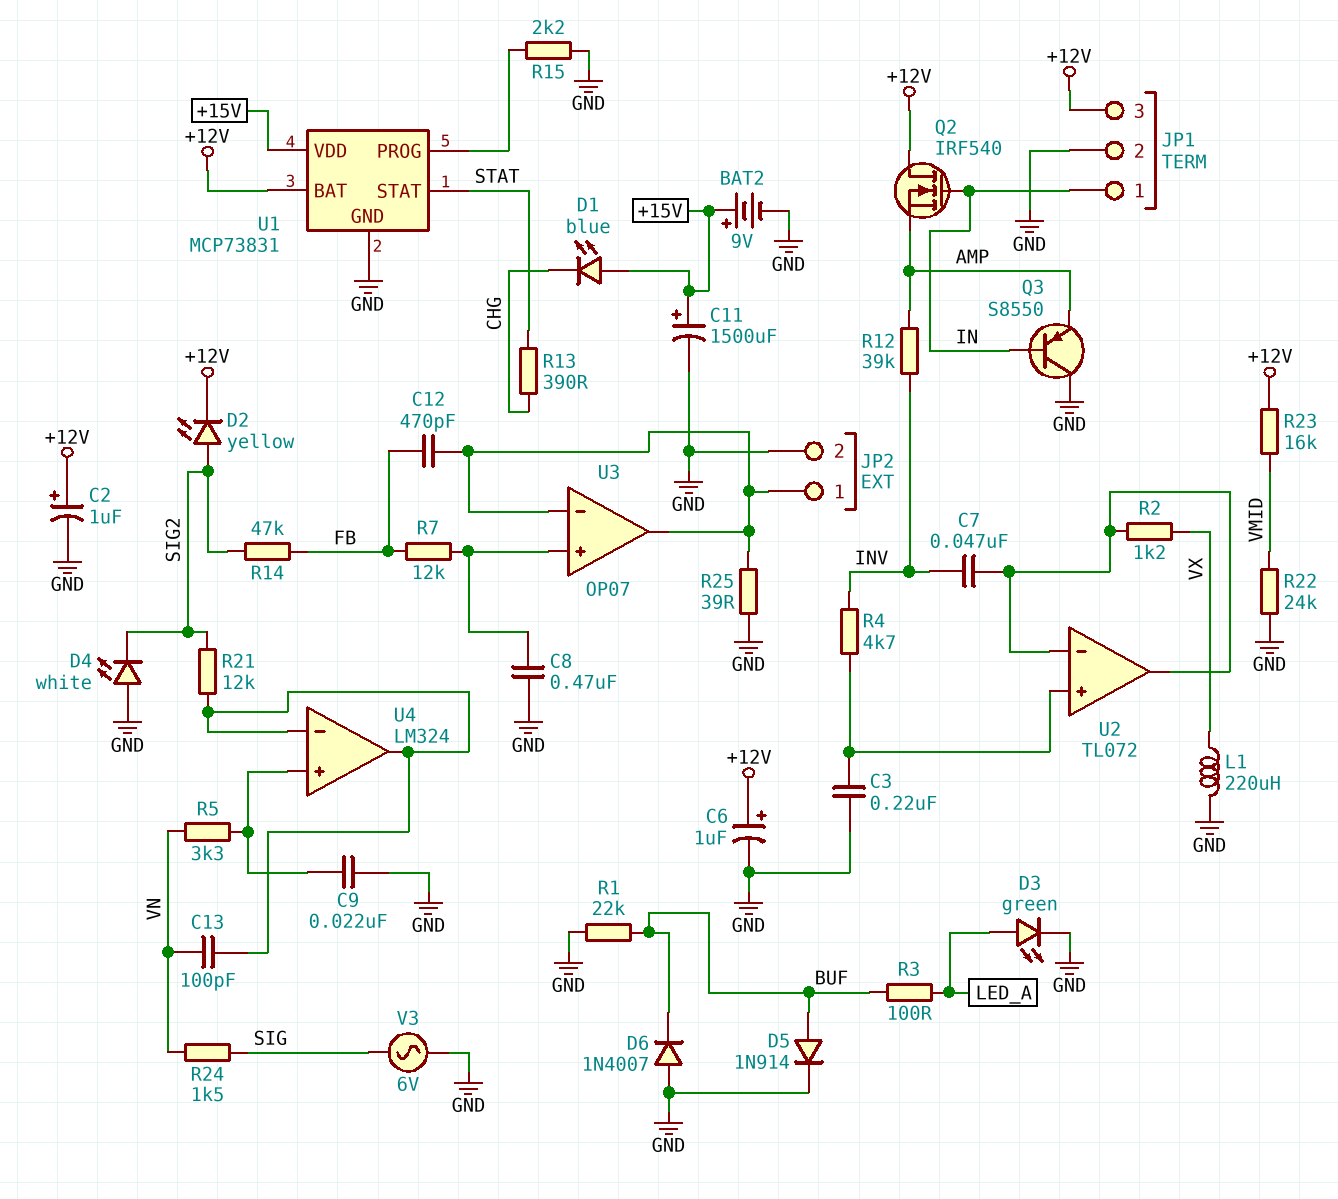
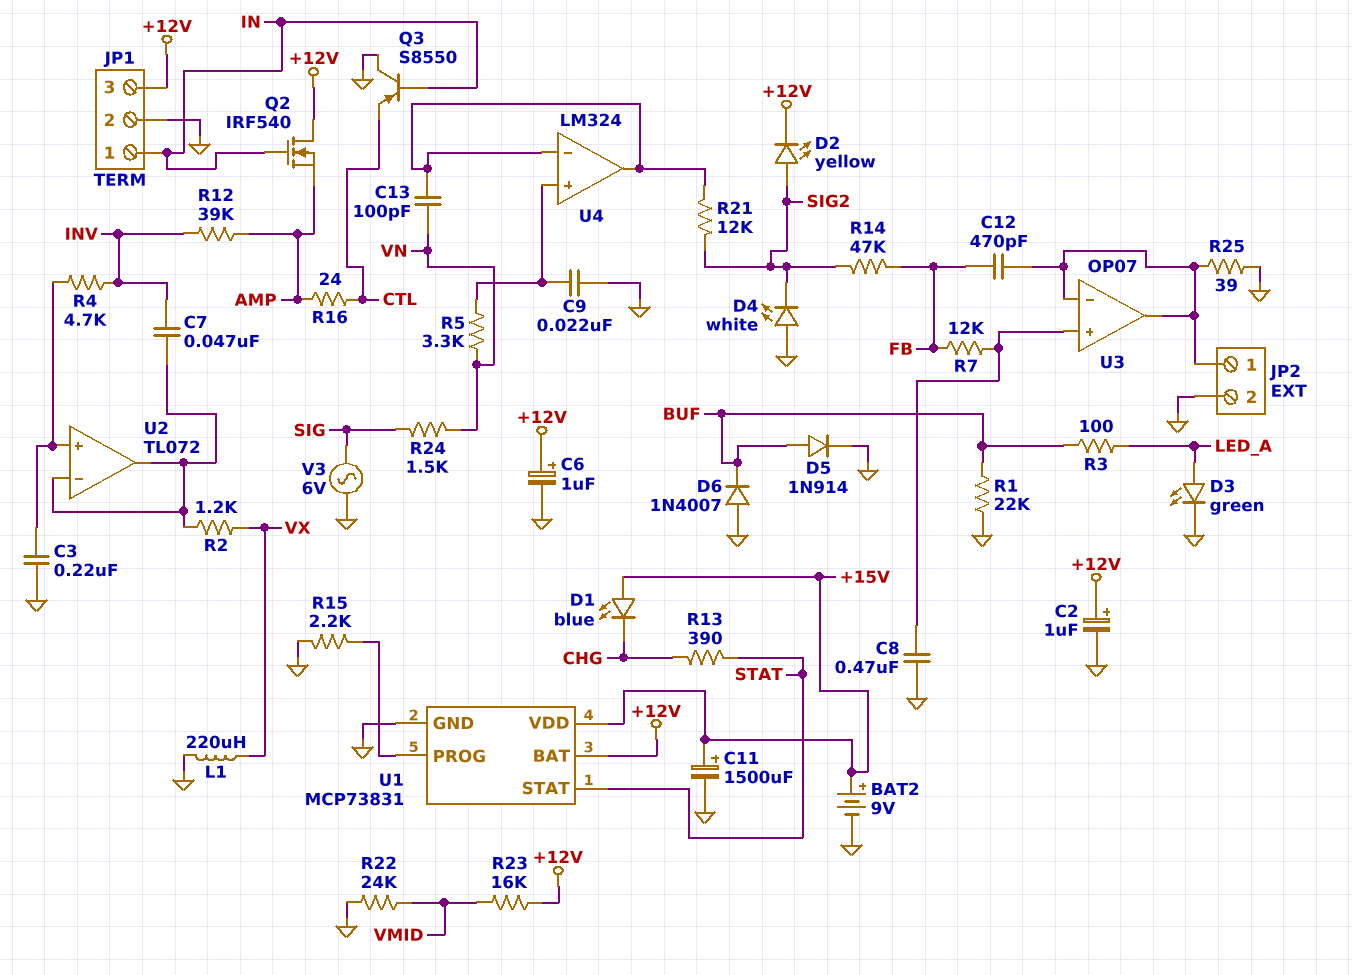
Q3: PNP S8550 (B IN, C GND, E AMP) -> PNP S8550 (B IN, C GND, E CTL)
R16: none -> 24 (AMP, CTL)

